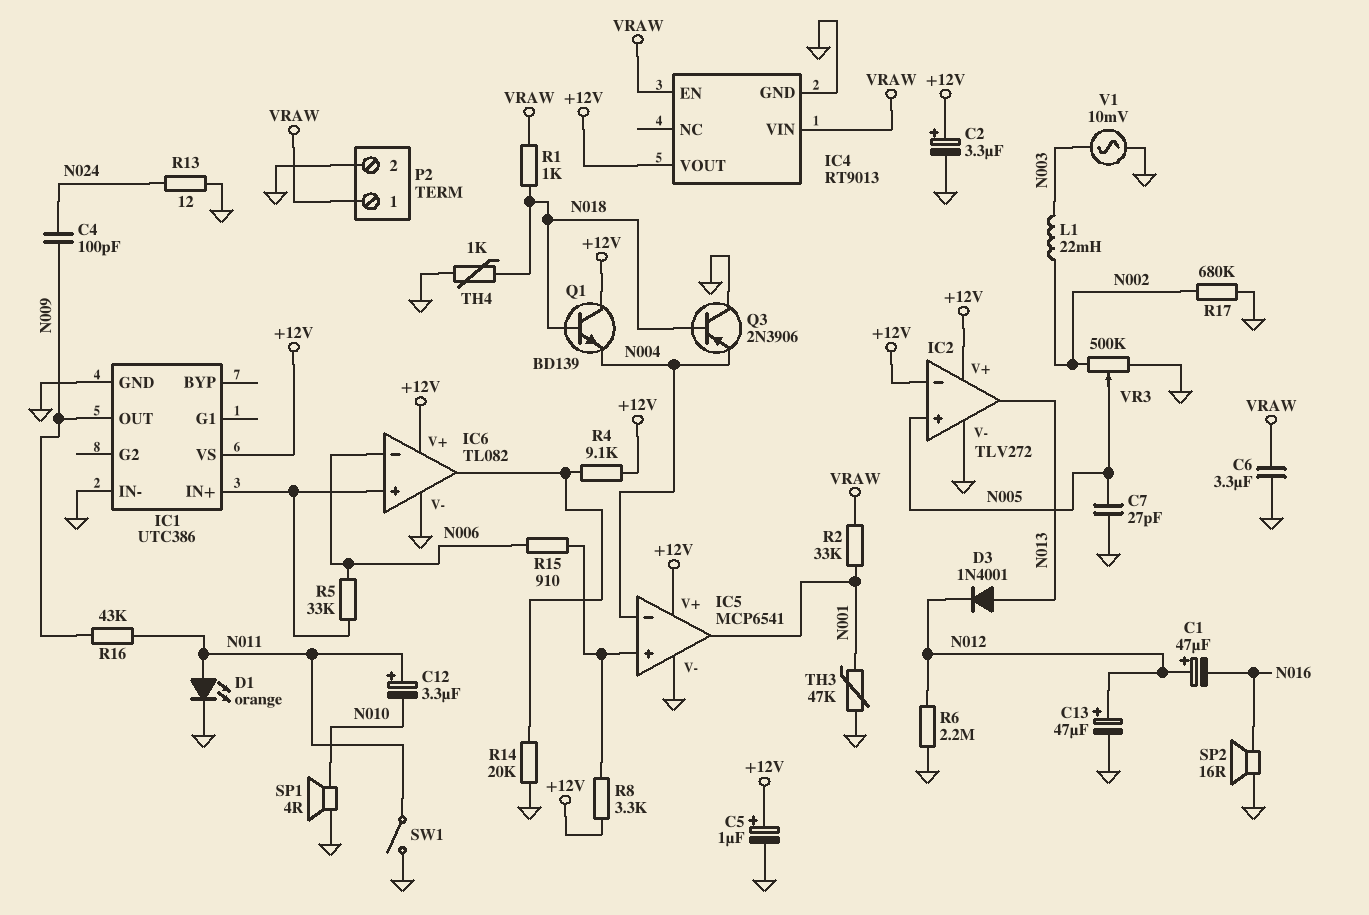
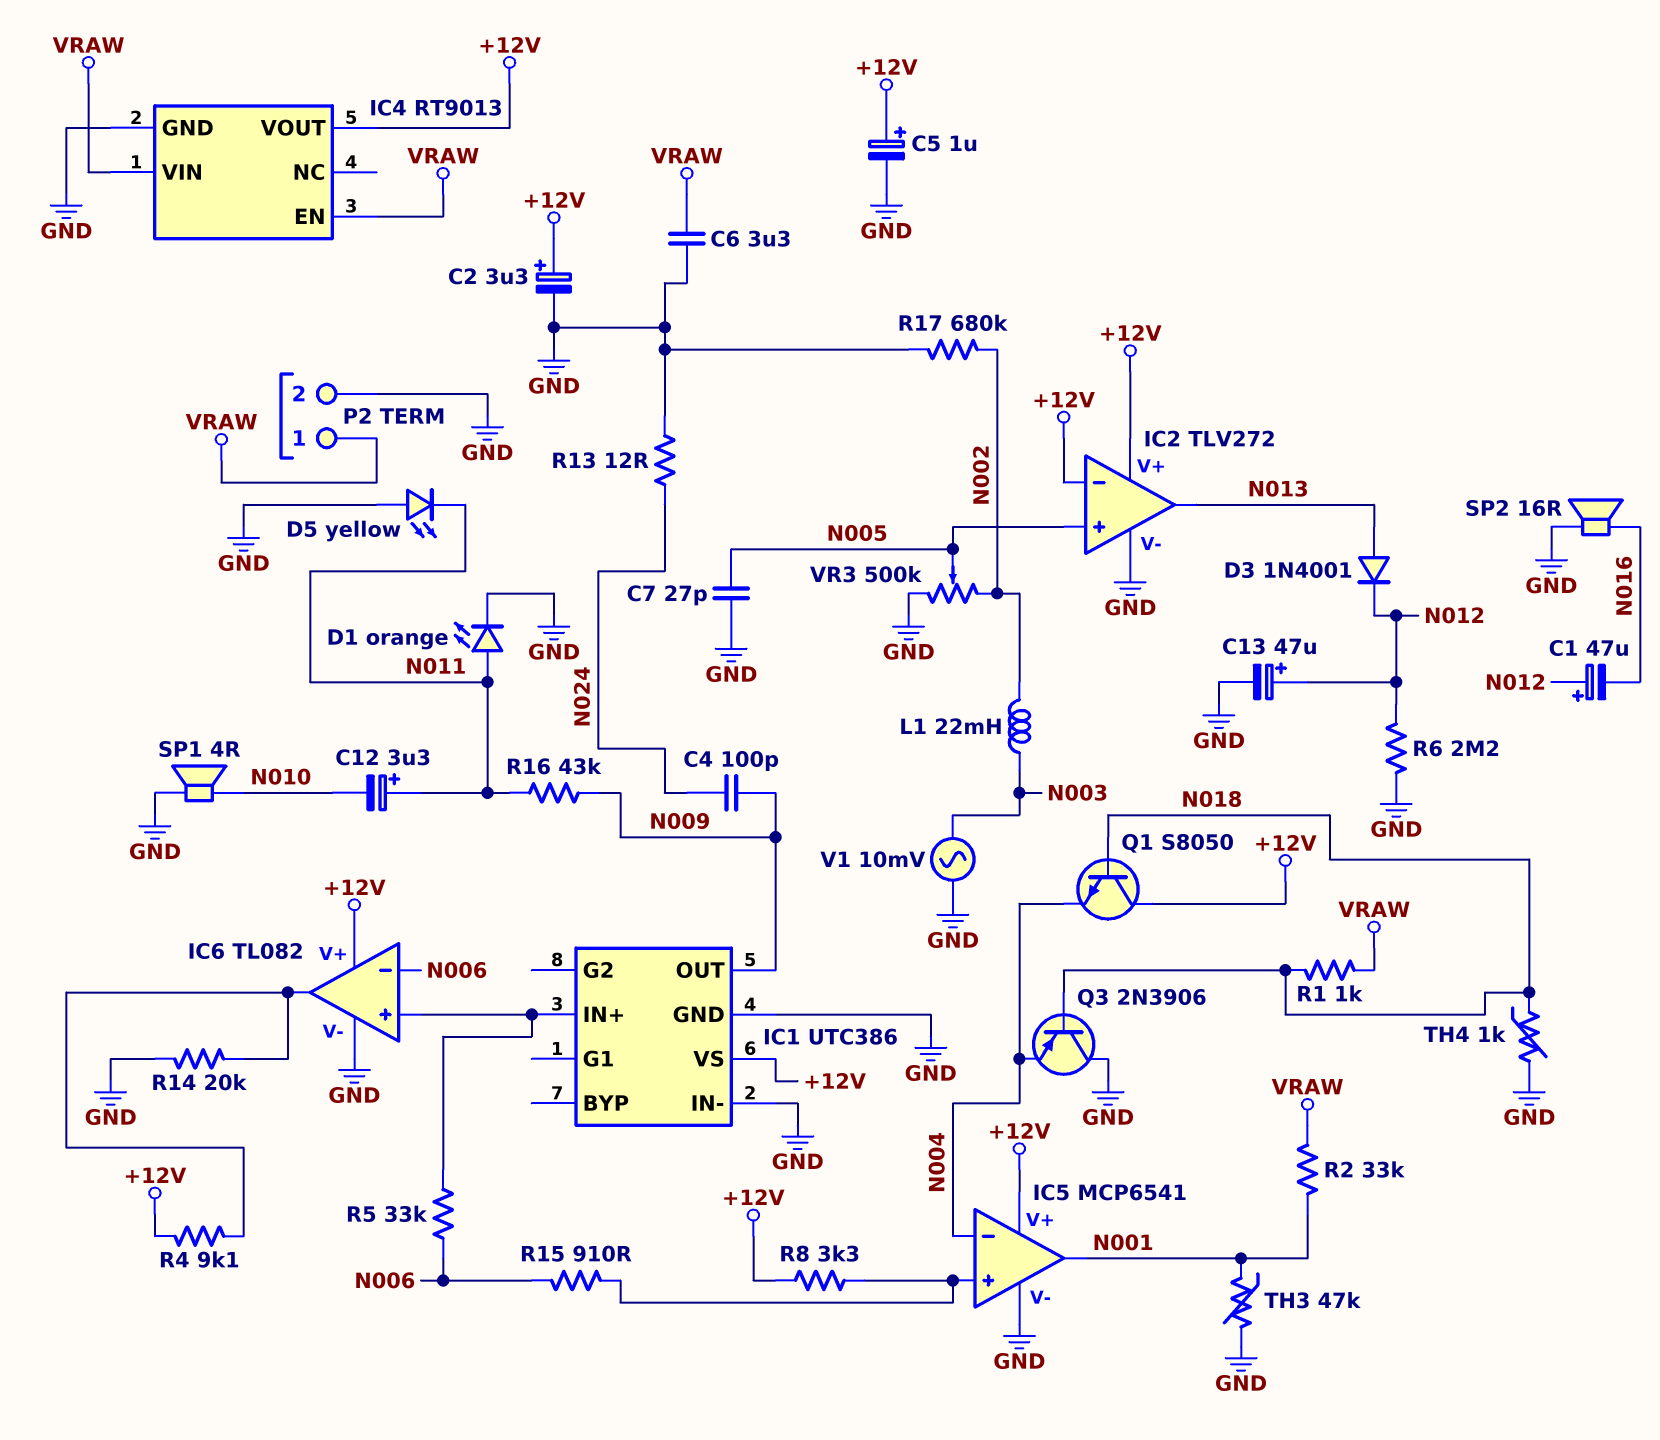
D5: none -> LED yellow (A GND, K N011)
Q1: NPN BD139 (B N018, C +12V, E N004) -> NPN S8050 (B N018, C +12V, E N004)
SW1: switch (GND, N011) -> none

